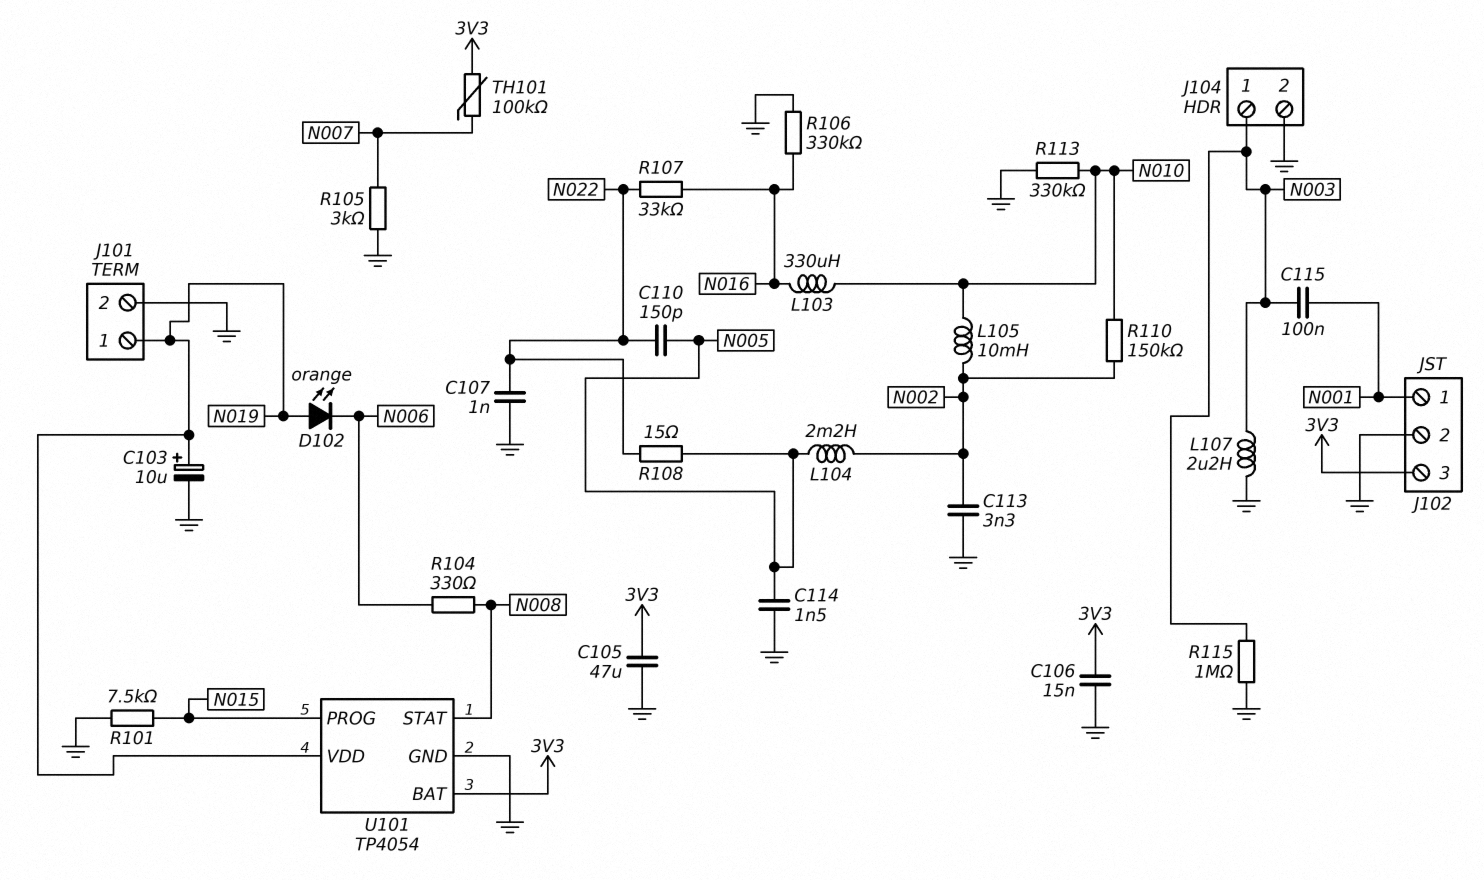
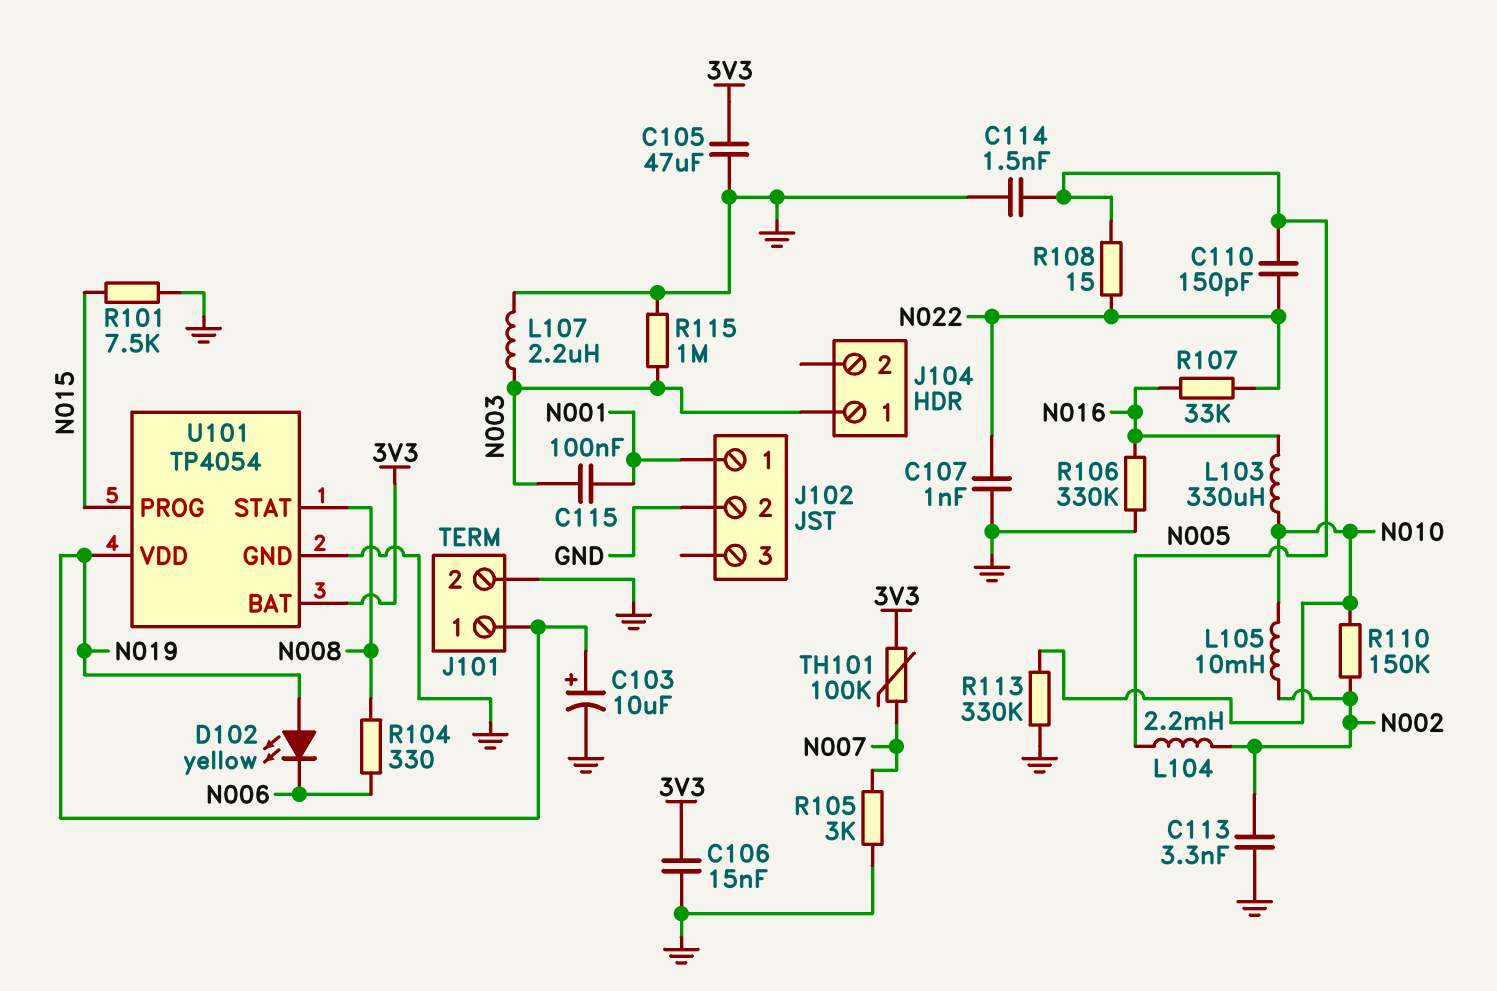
D102: LED orange (A N019, K N006) -> LED yellow (A N019, K N006)
J102 pin 3: 3V3 -> none
J104 pin 2: GND -> none

